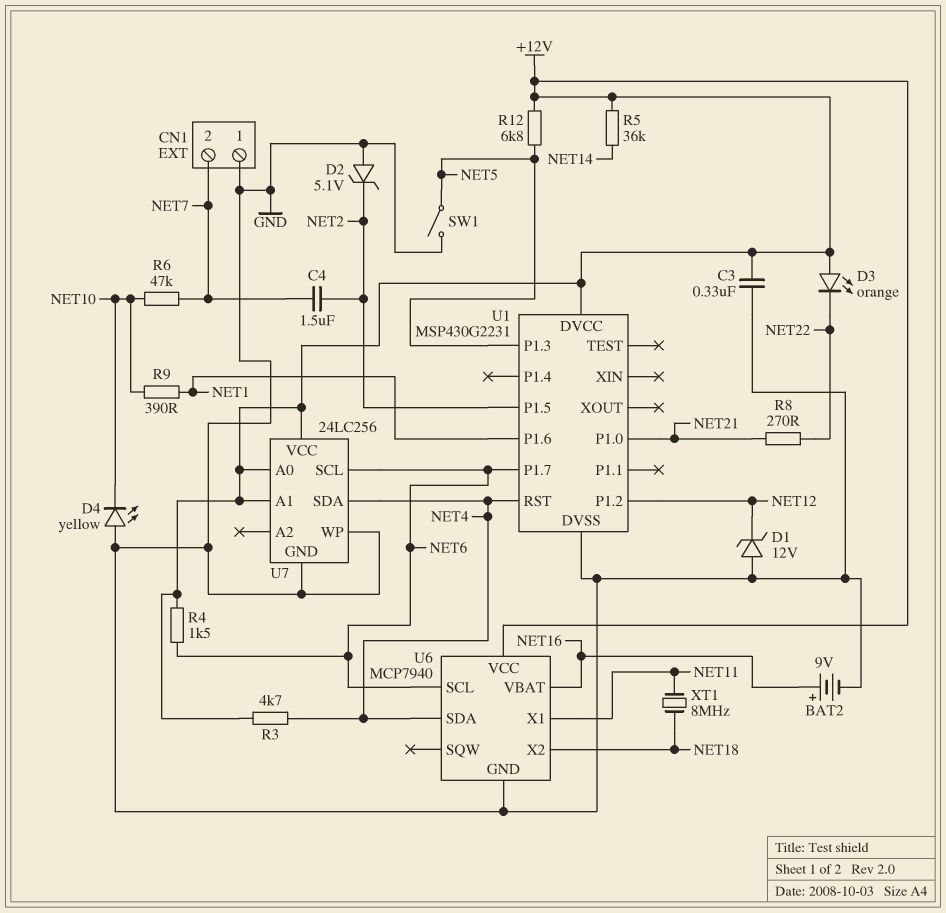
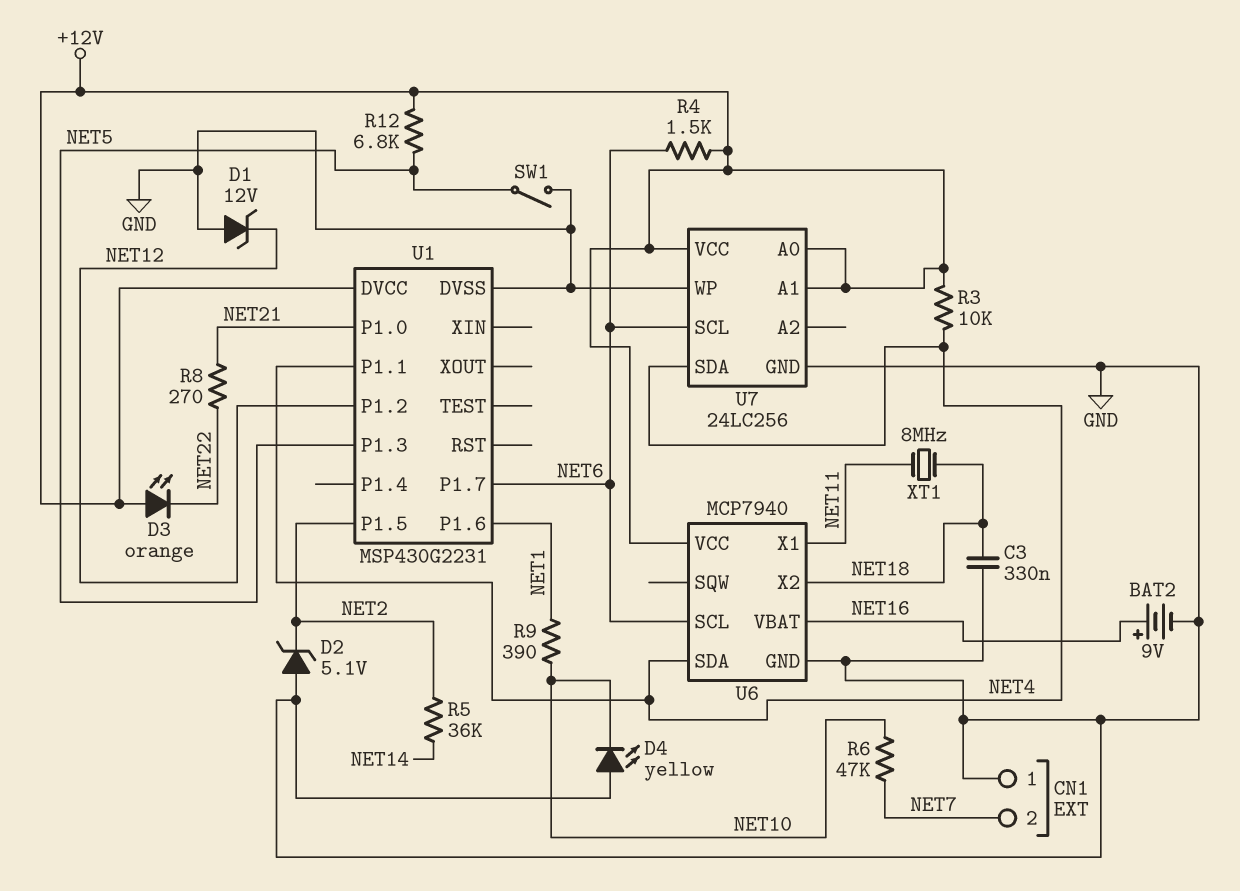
C3: 330nF (+12V, GND) -> 330nF (GND, NET18)
C4: 1.5uF (NET2, NET7) -> none
R3: 4.7k (+12V, NET4) -> 10k (+12V, NET4)
R5: 36k (+12V, NET14) -> 36k (NET2, NET14)
U1 pin P1.1: none -> NET4
U1 pin RST: NET4 -> none

